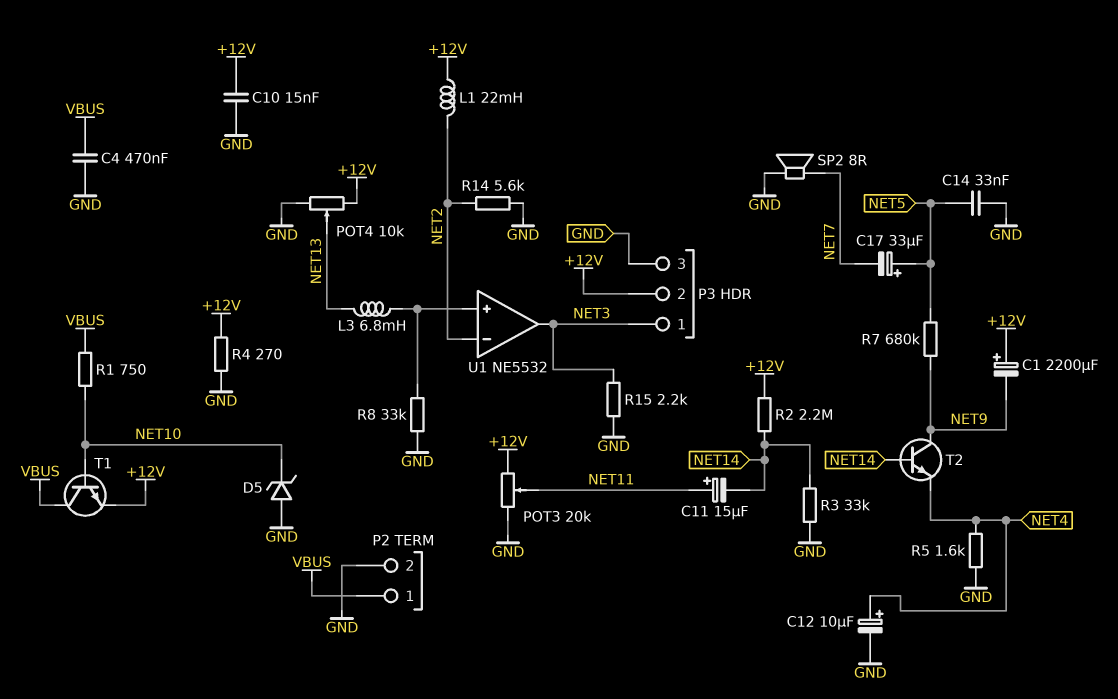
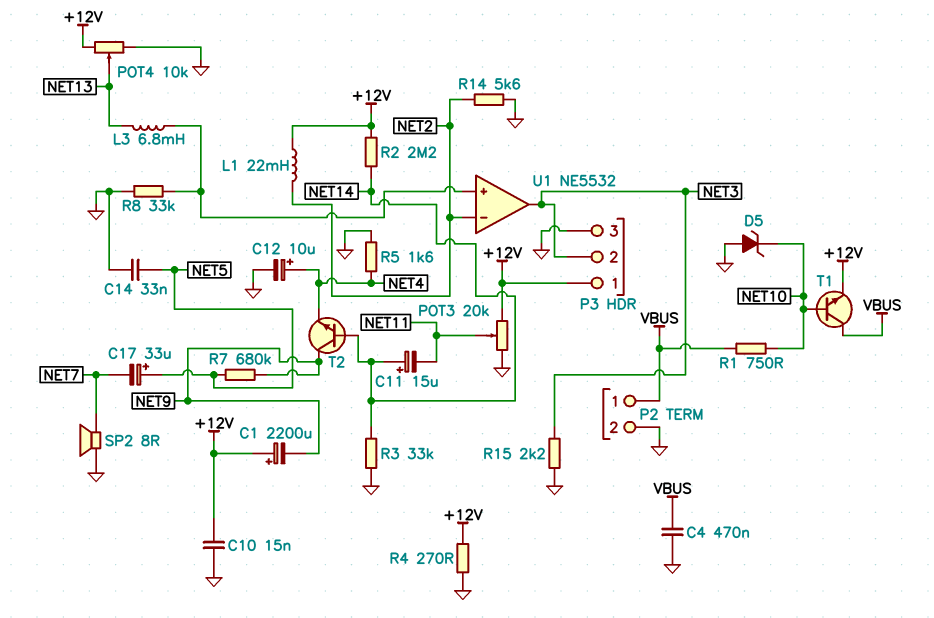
C11: 15uF (plus NET11, minus NET14) -> 15uF (plus NET14, minus NET11)
P3 pin 1: NET3 -> +12V
P3 pin 2: +12V -> NET3

